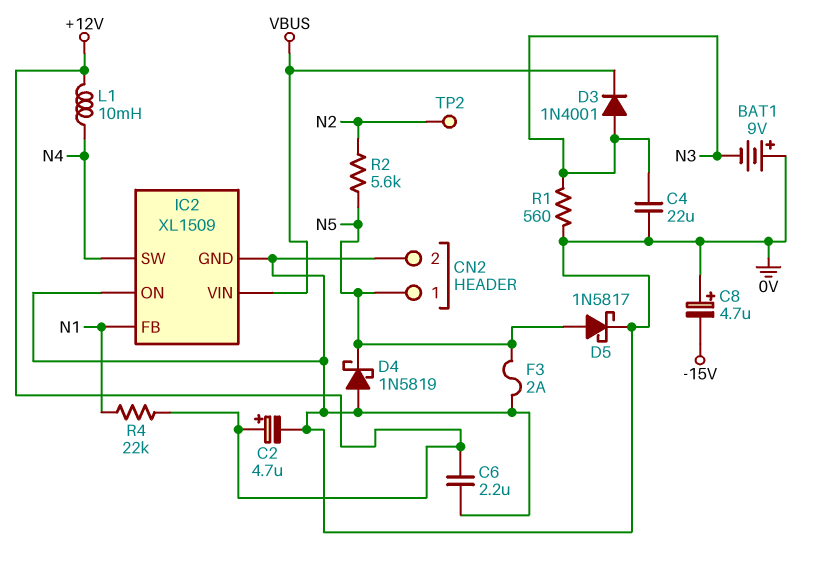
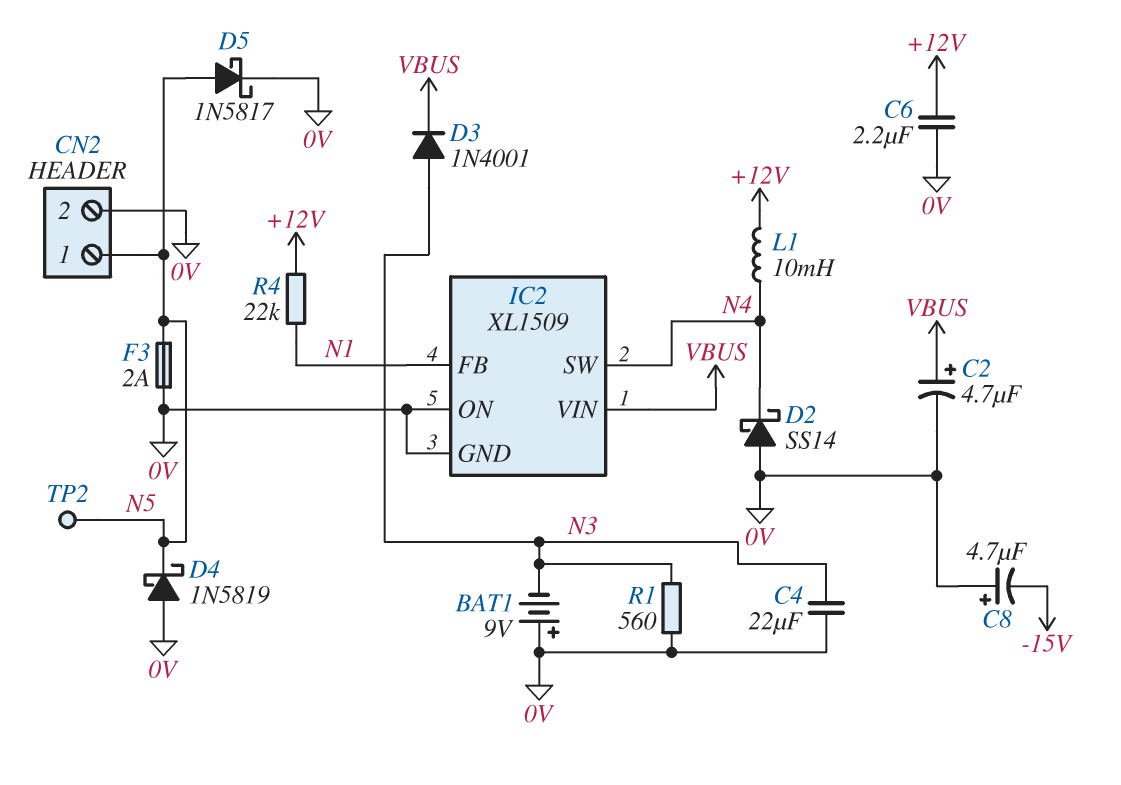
C2: 4.7uF (plus +12V, minus 0V) -> 4.7uF (plus VBUS, minus 0V)
D2: none -> schottky SS14 (A 0V, K N4)
R2: 5.6k (N2, N5) -> none
TP2: test point (N2) -> test point (N5)

